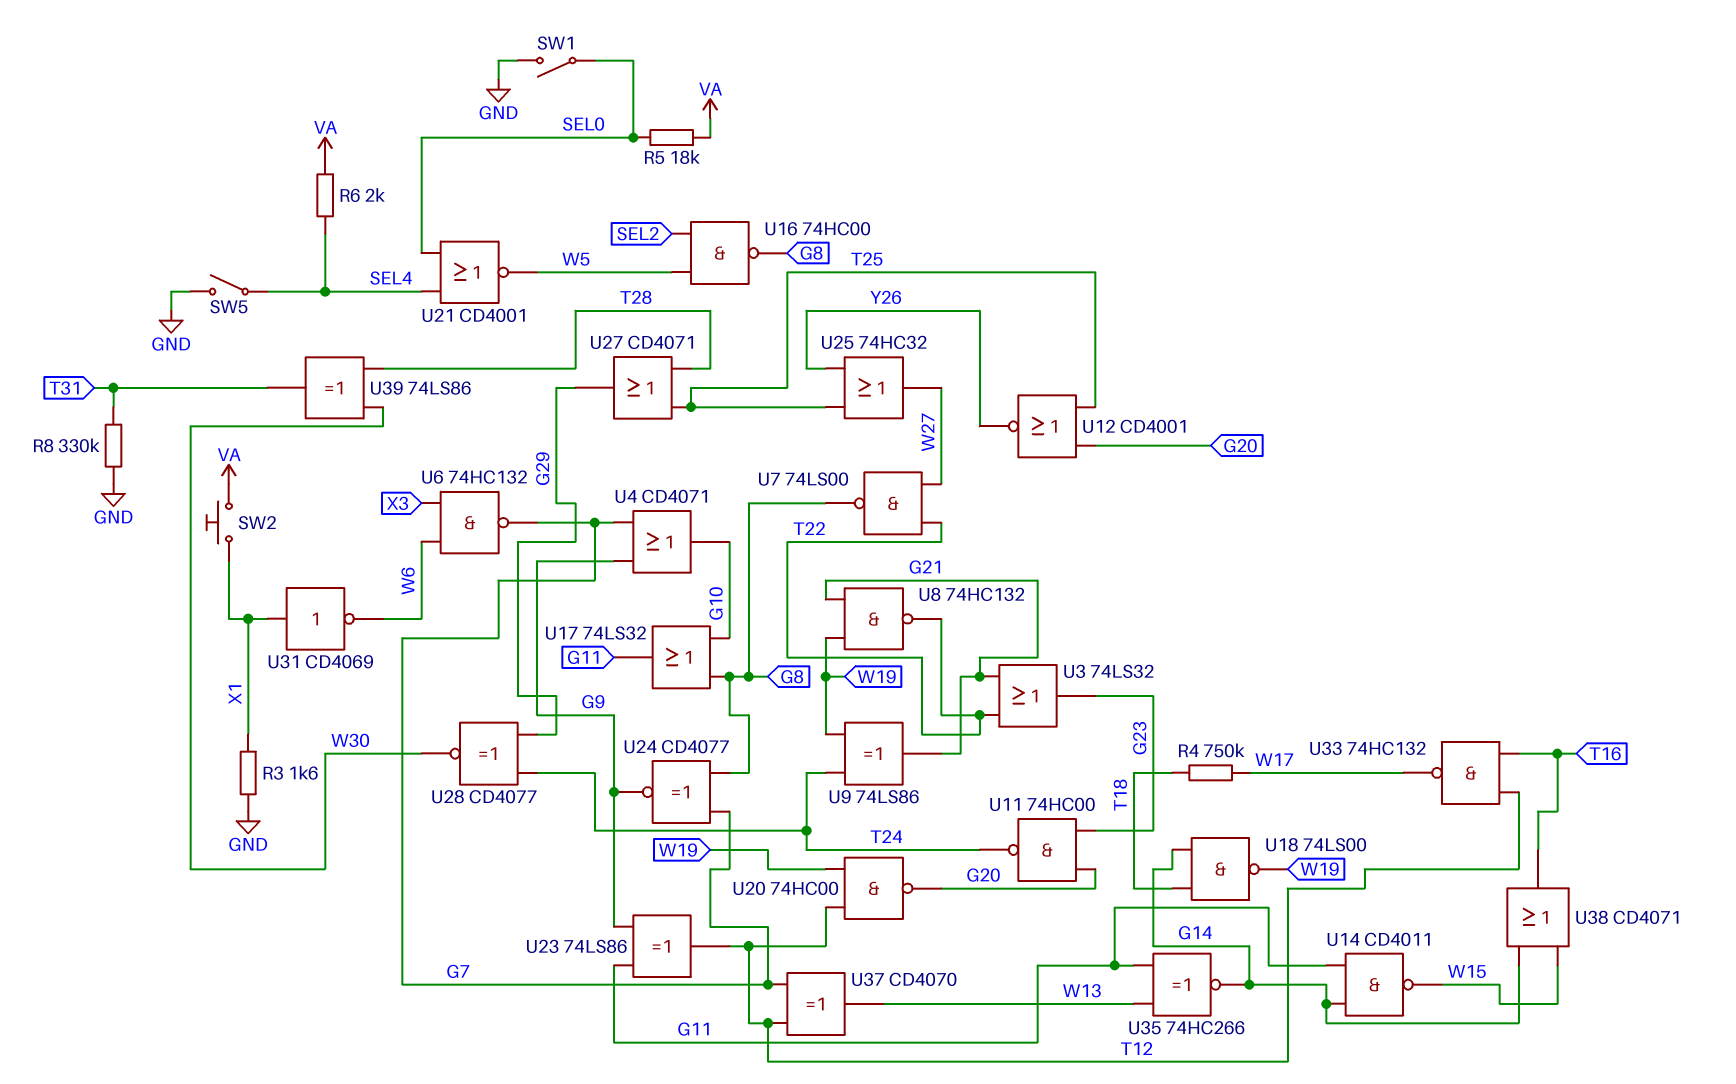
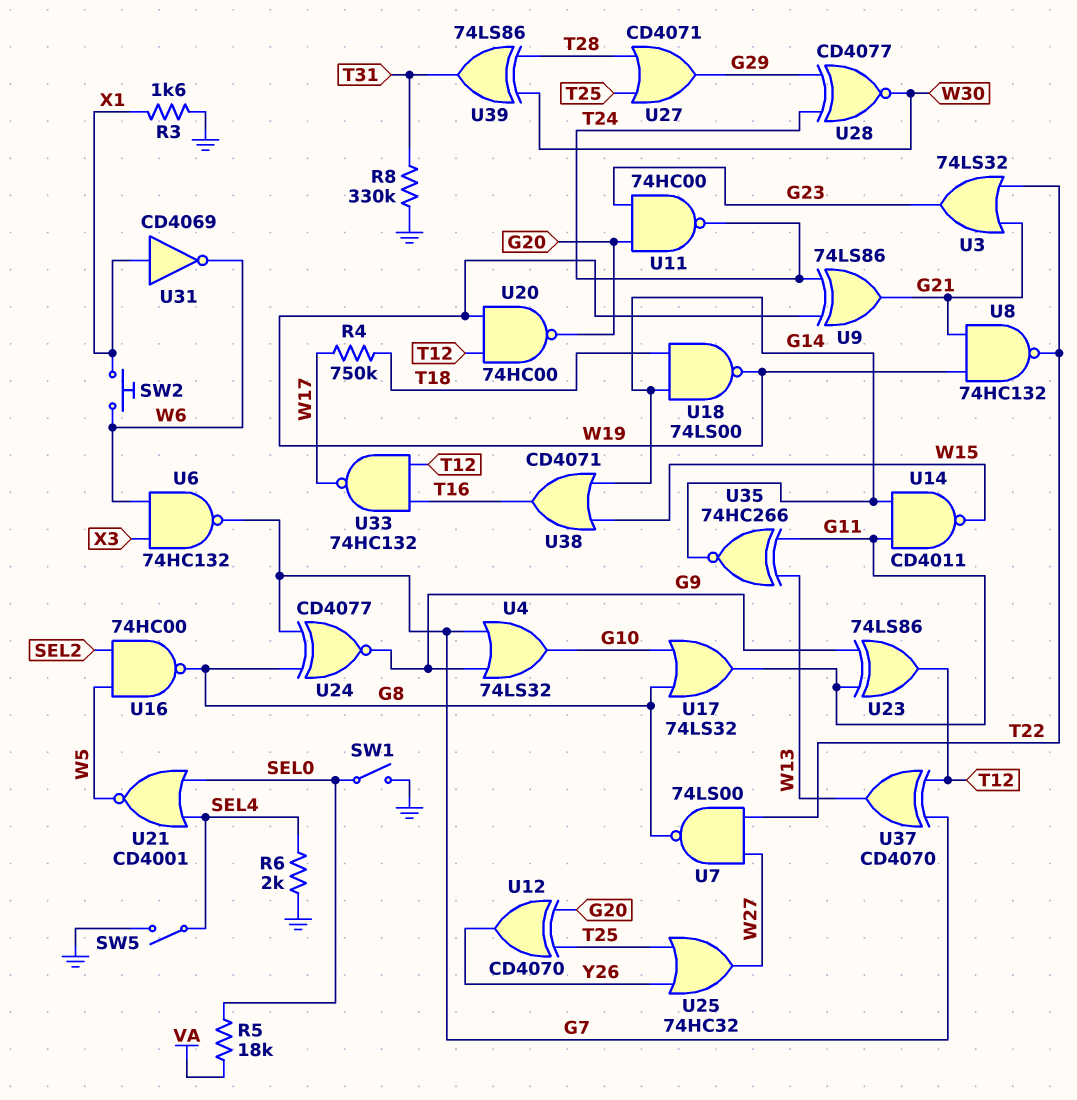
R6: 2k (SEL4, VA) -> 2k (GND, SEL4)
SW2: button (VA, X1) -> button (W6, X1)
U4: OR CD4071 (in G7, in G9, out G10) -> OR 74LS32 (in G7, in G9, out G10)
U12: NOR CD4001 (in G20, in T25, out Y26) -> XOR CD4070 (in G20, in T25, out Y26)

